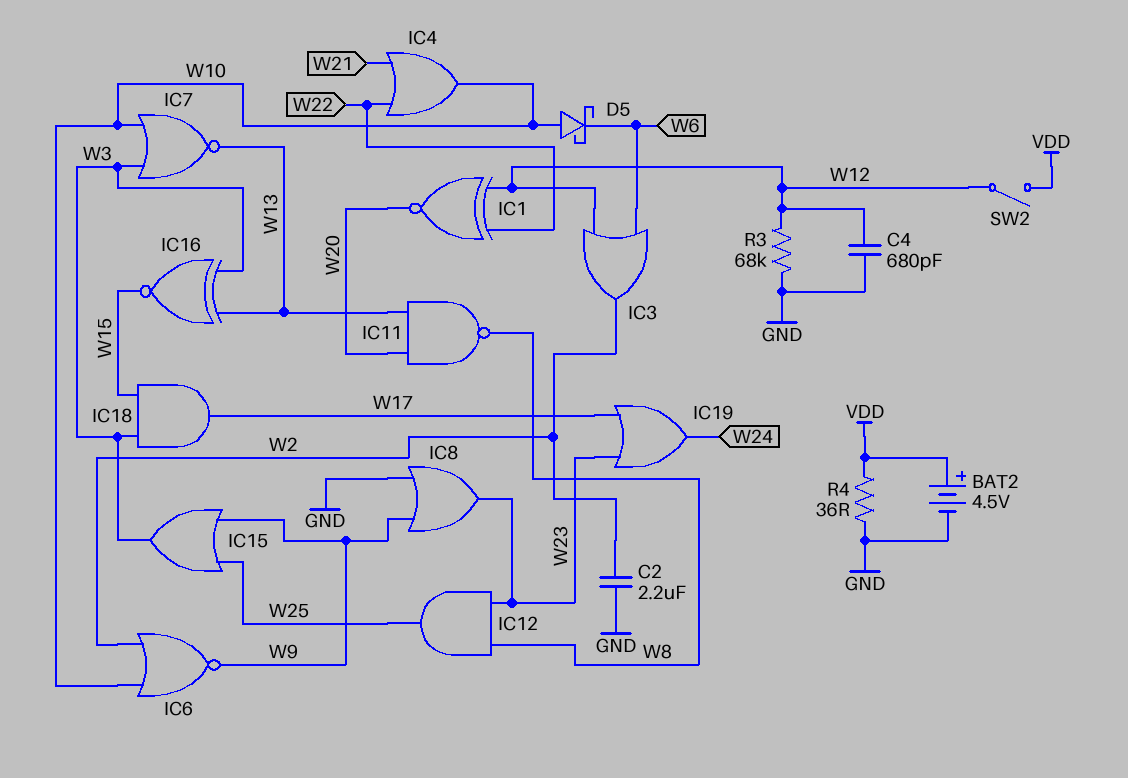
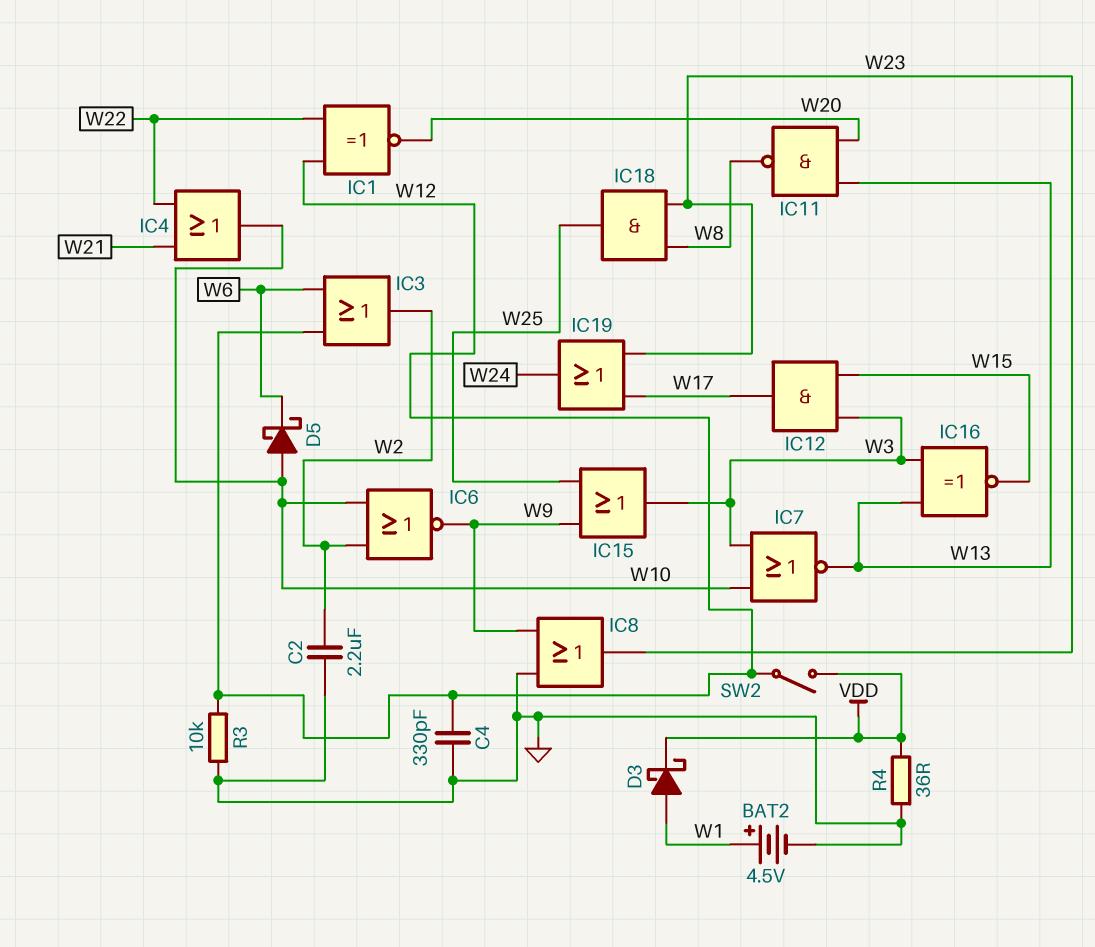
BAT2: 4.5V (plus VDD, minus GND) -> 4.5V (plus W1, minus GND)
C4: 680pF (GND, W12) -> 330pF (GND, W12)
D3: none -> schottky (A W1, K VDD)
IC12: AND (in W8, in W23, out W25) -> AND (in W3, in W15, out W17)
IC18: AND (in W3, in W15, out W17) -> AND (in W8, in W23, out W25)
R3: 68k (GND, W12) -> 10k (GND, W12)

